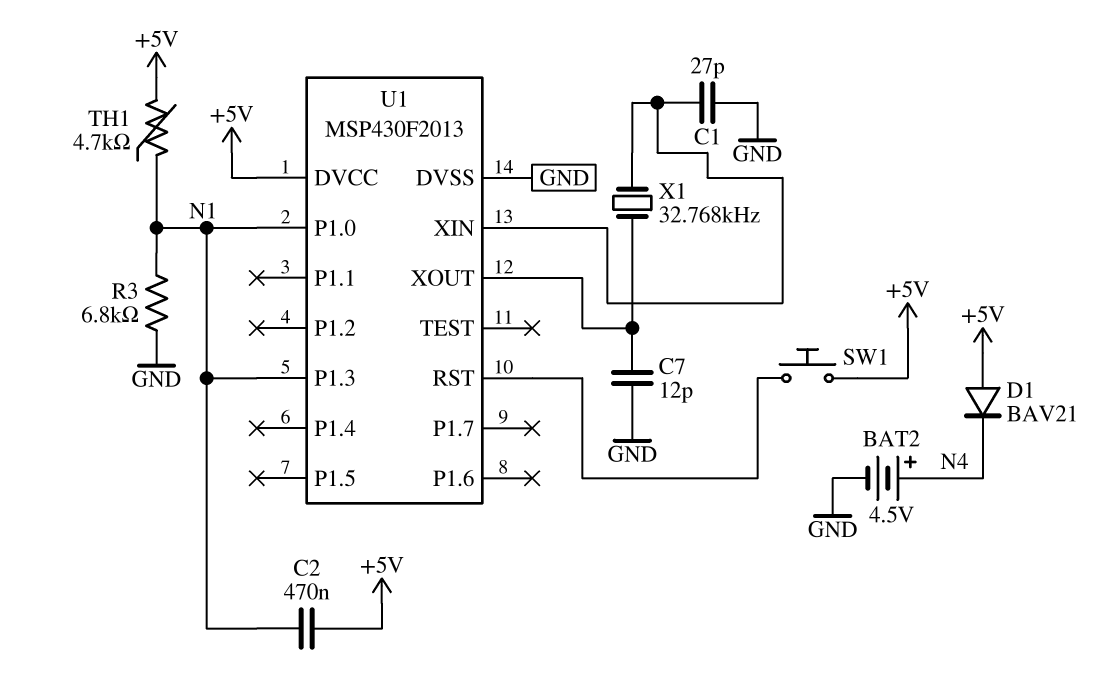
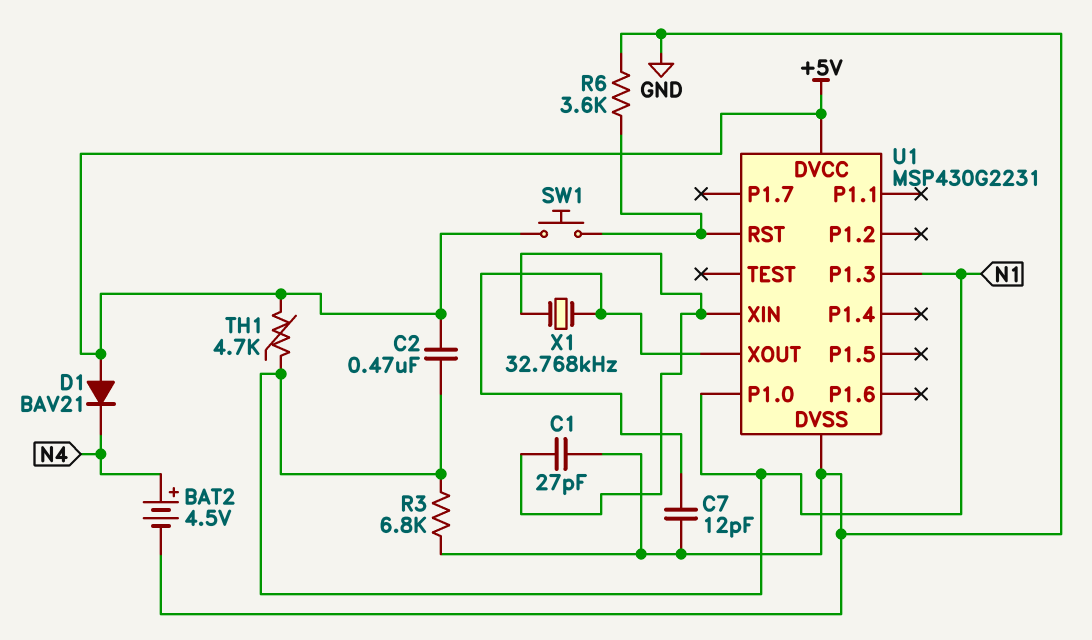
R6: none -> 3.6k (GND, U1/RST)
U1: MSP430F2013 -> MSP430G2231

